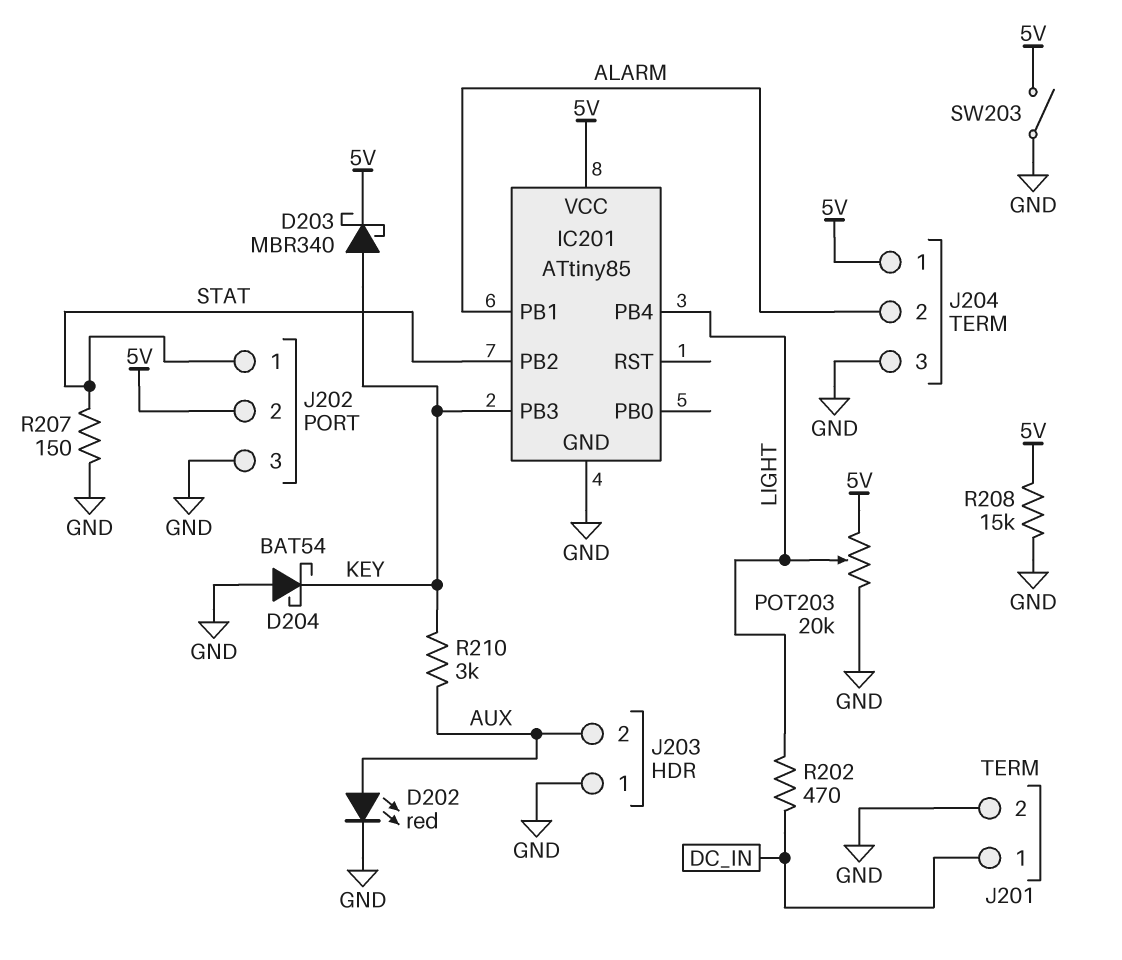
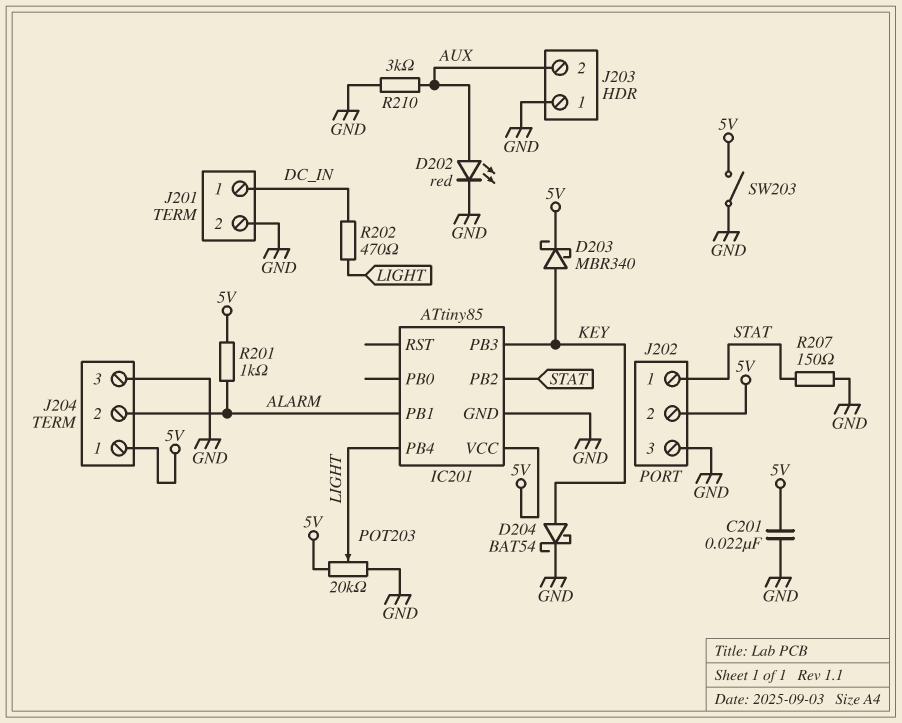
C201: none -> 22nF (5V, GND)
D204: schottky BAT54 (A GND, K KEY) -> schottky BAT54 (A KEY, K GND)
R201: none -> 1k (5V, ALARM)
R208: 15k (5V, GND) -> none
R210: 3k (AUX, KEY) -> 3k (AUX, GND)

